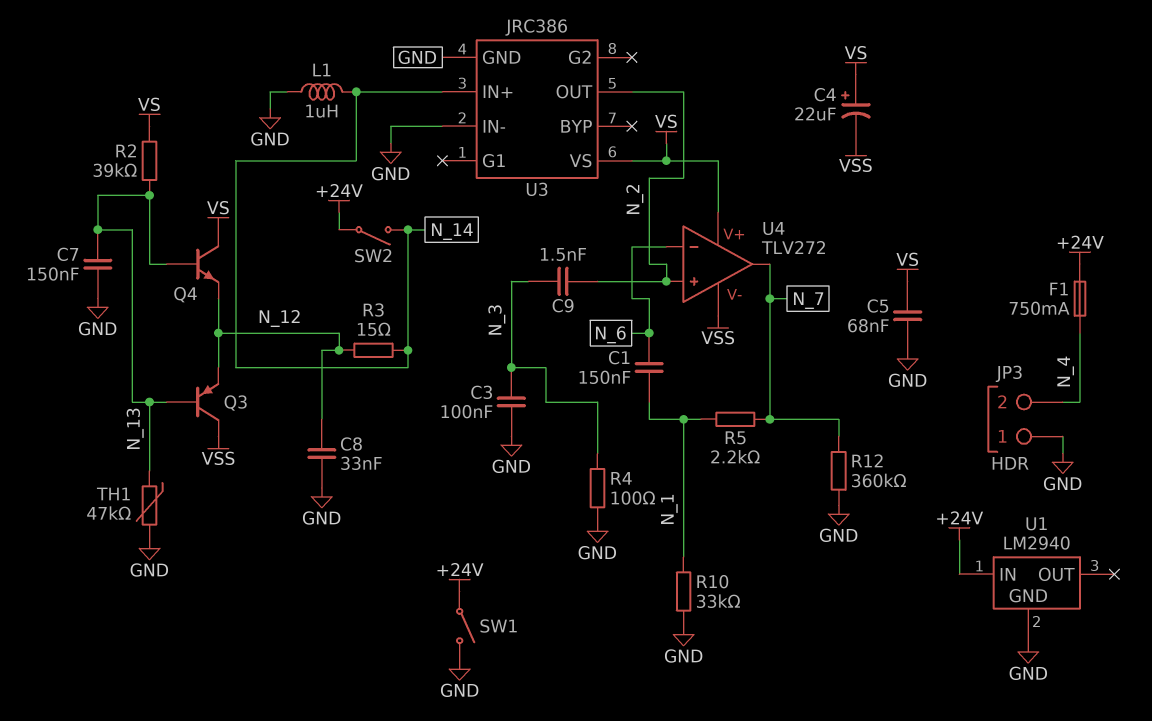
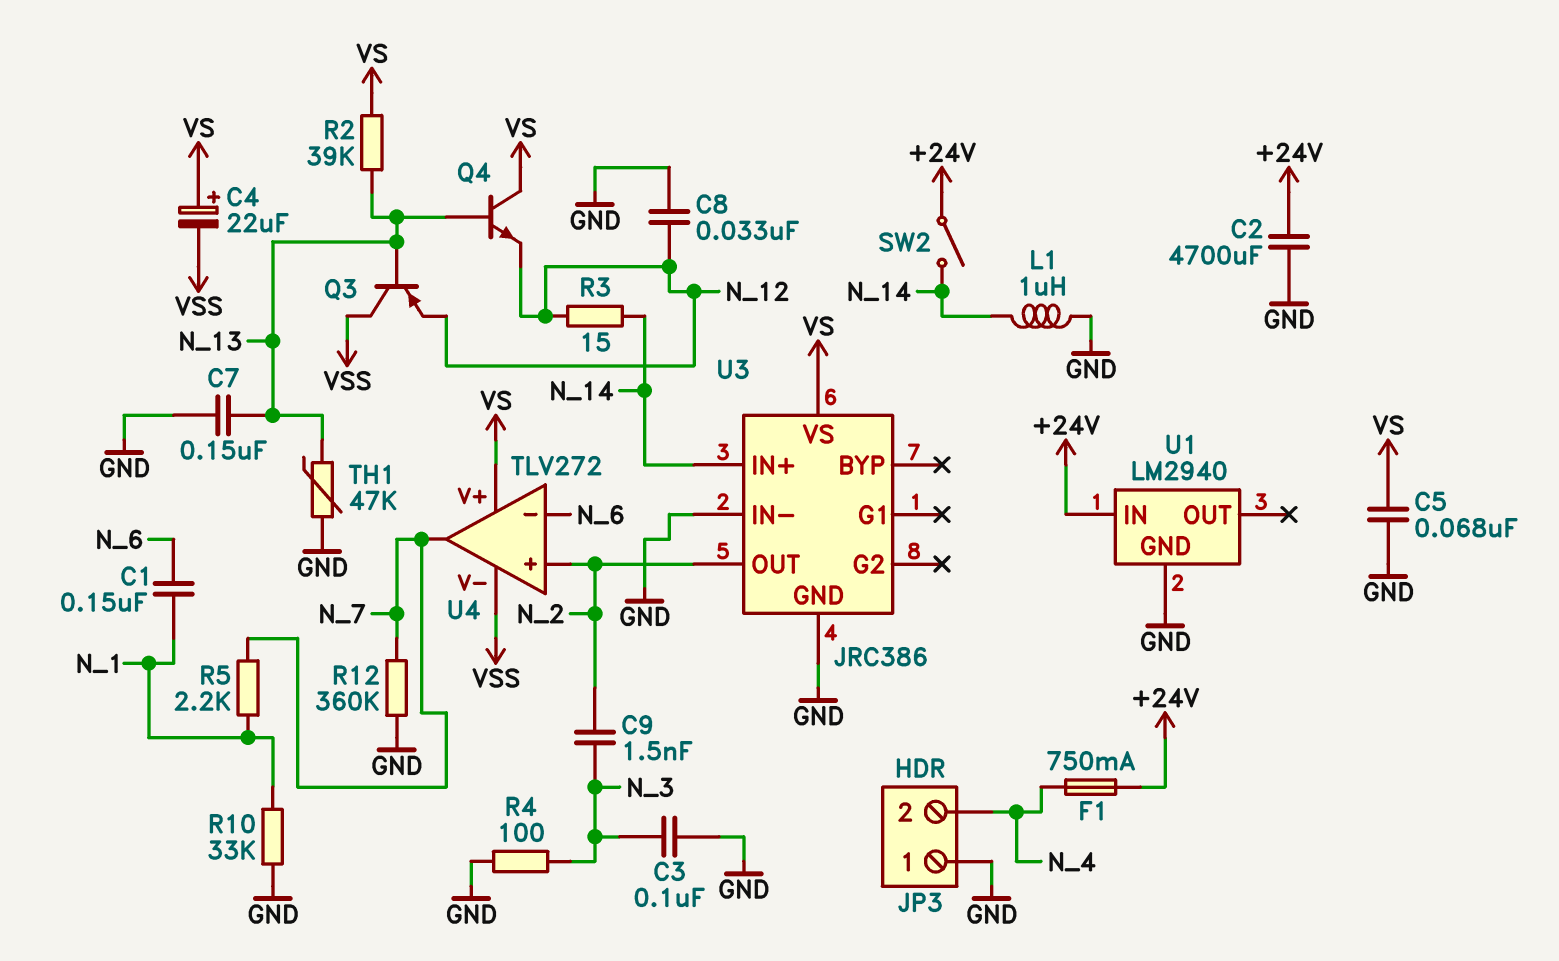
C2: none -> 4700uF (+24V, GND)
SW1: switch (+24V, GND) -> none

